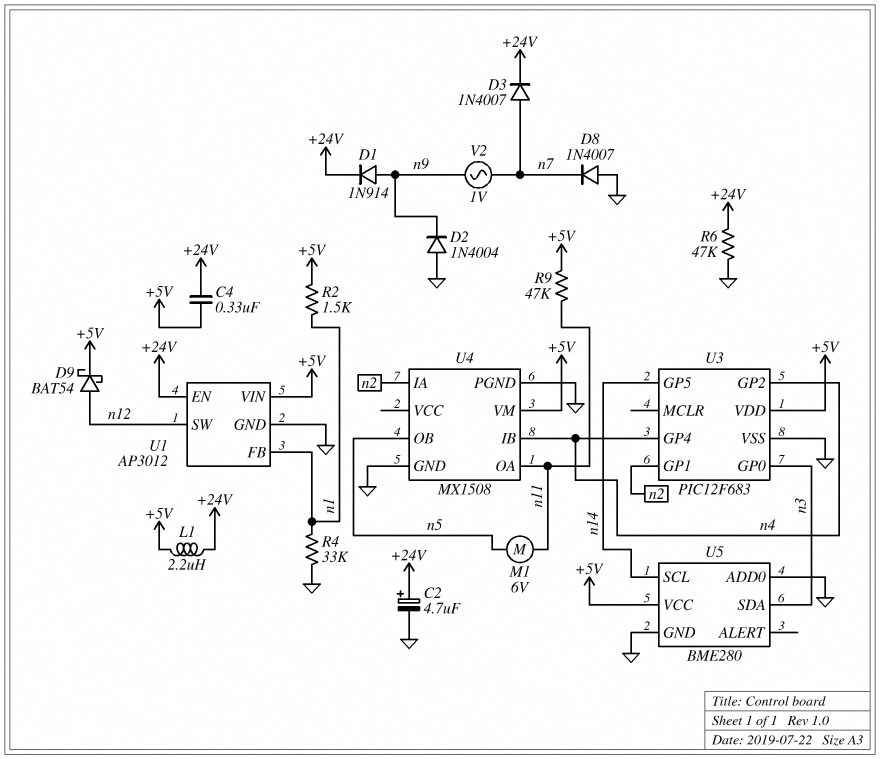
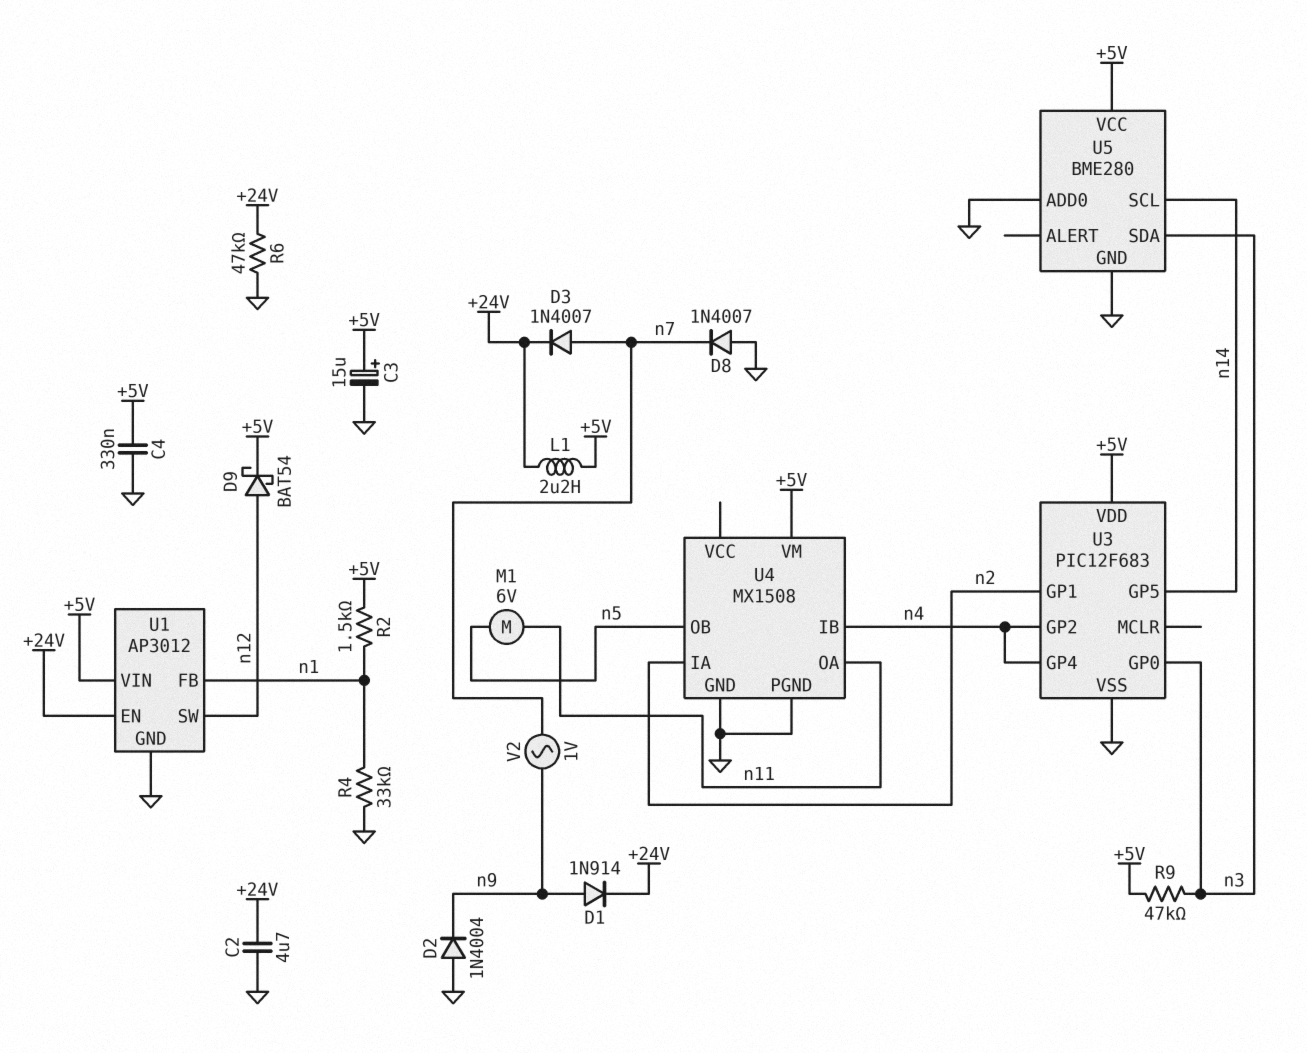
C2: 4.7uF (plus +24V, minus GND) -> 4.7uF (+24V, GND)
C3: none -> 15uF (plus +5V, minus GND)
C4: 330nF (+5V, +24V) -> 330nF (+5V, GND)
R9: 47k (+5V, n11) -> 47k (+5V, n3)

